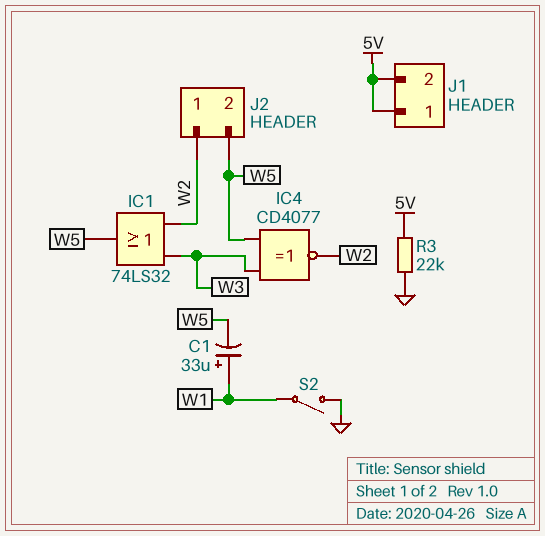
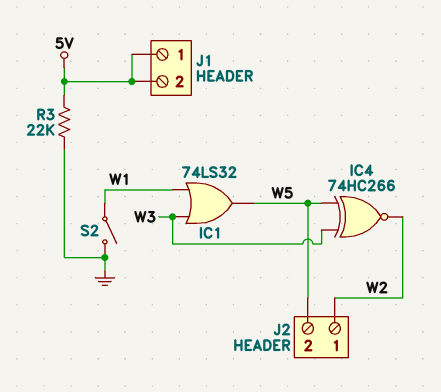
C1: 33uF (plus W1, minus W5) -> none
IC1: OR 74LS32 (in W2, in W3, out W5) -> OR 74LS32 (in W1, in W3, out W5)
IC4: XNOR CD4077 (in W3, in W5, out W2) -> XNOR 74HC266 (in W3, in W5, out W2)

